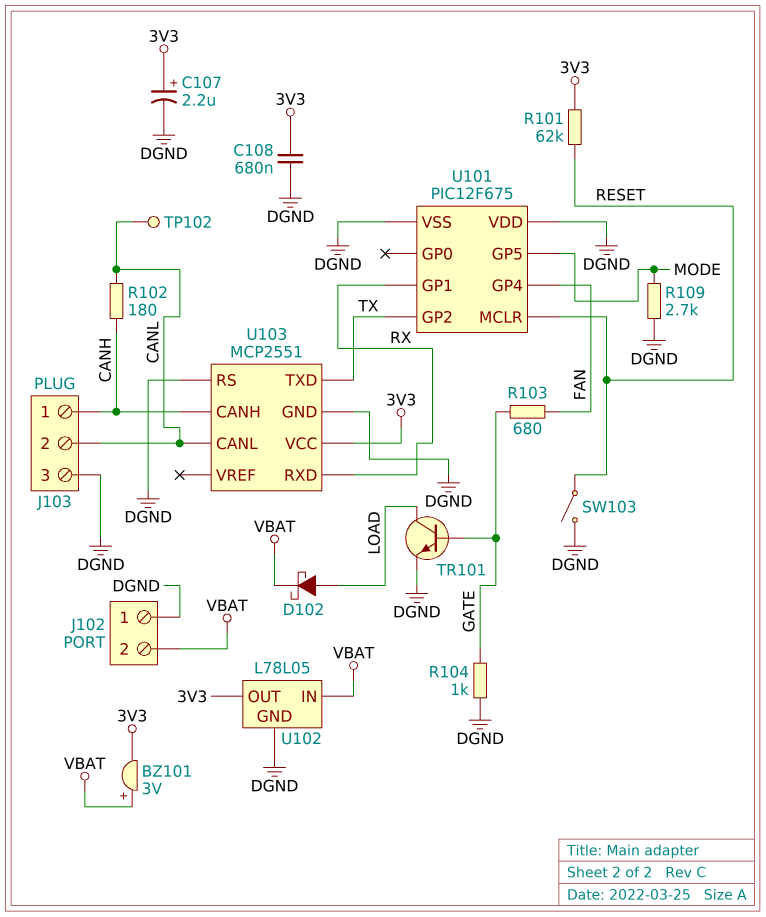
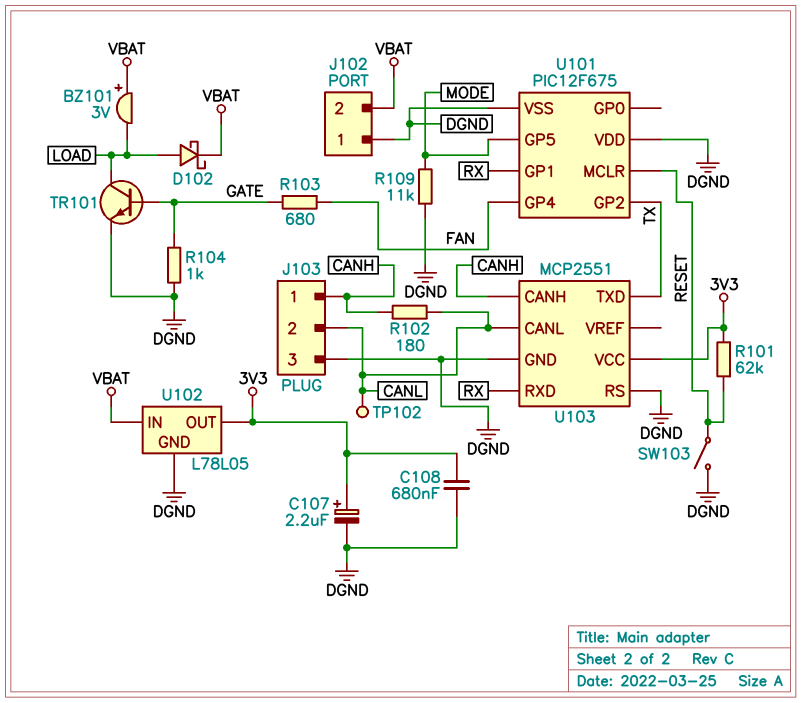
BZ101: buzzer 3V (plus VBAT, minus 3V3) -> buzzer 3V (plus VBAT, minus LOAD)
R109: 2.7k (DGND, MODE) -> 11k (DGND, MODE)

